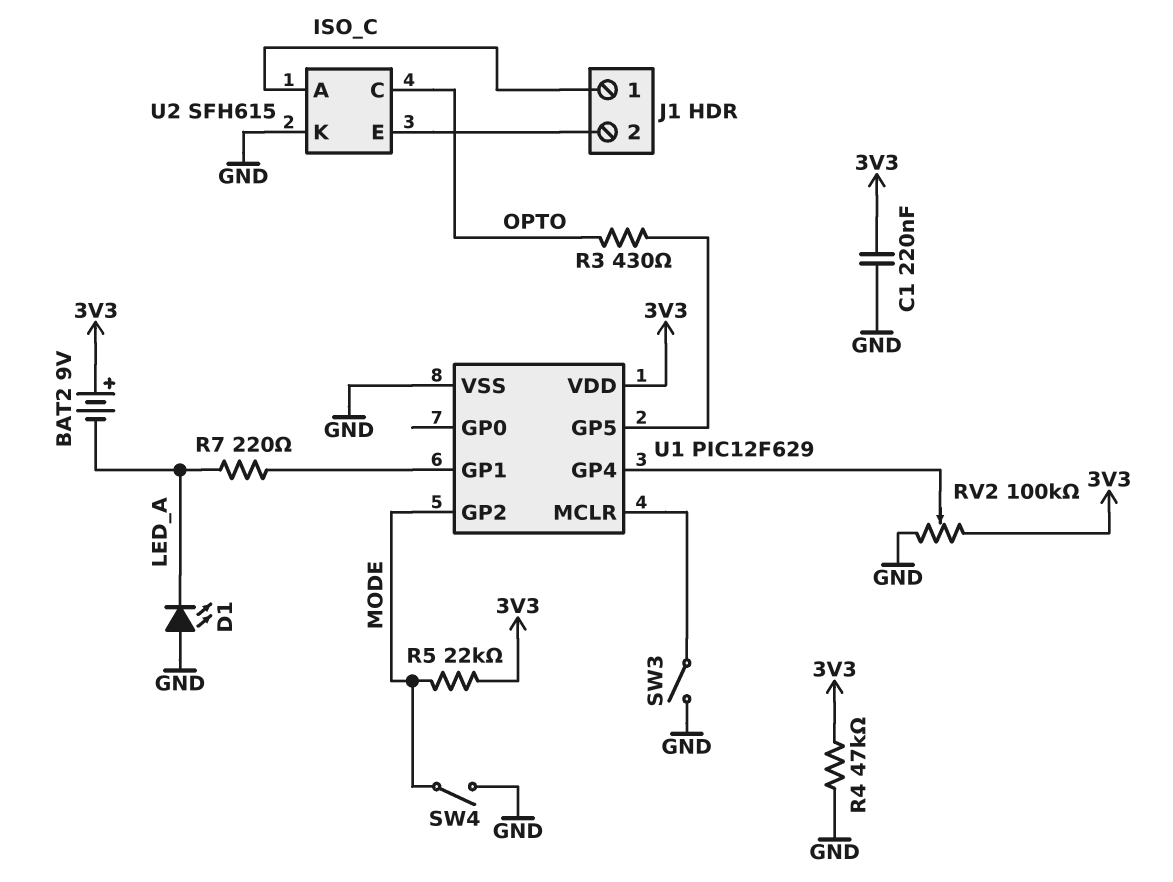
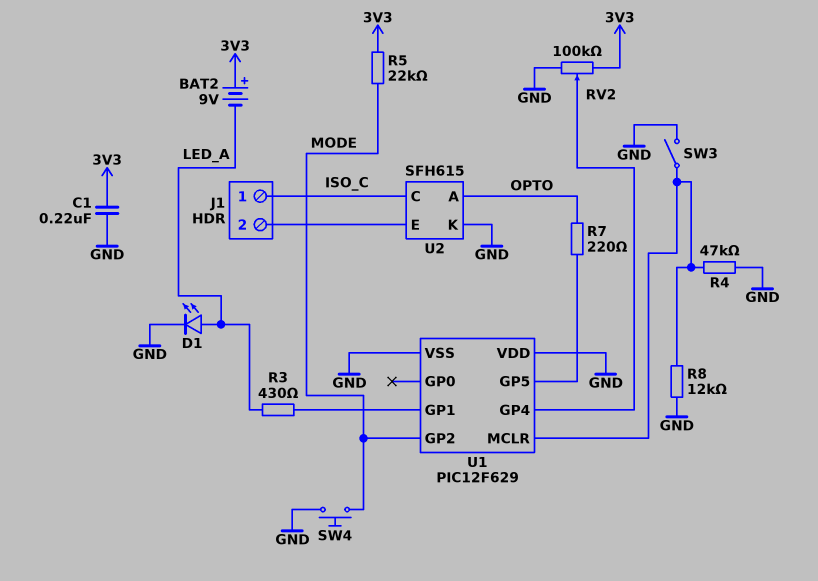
D1: LED (A GND, K LED_A) -> LED (A LED_A, K GND)
R3: 430 (OPTO, U1/GP5) -> 430 (LED_A, U1/GP1)
R4: 47k (3V3, GND) -> 47k (GND, U1/MCLR)
R7: 220 (LED_A, U1/GP1) -> 220 (OPTO, U1/GP5)
R8: none -> 12k (GND, U1/MCLR)
SW4: switch (GND, MODE) -> button (GND, MODE)
U1 pin VDD: 3V3 -> GND
U2 pin A: ISO_C -> OPTO
U2 pin C: OPTO -> ISO_C

